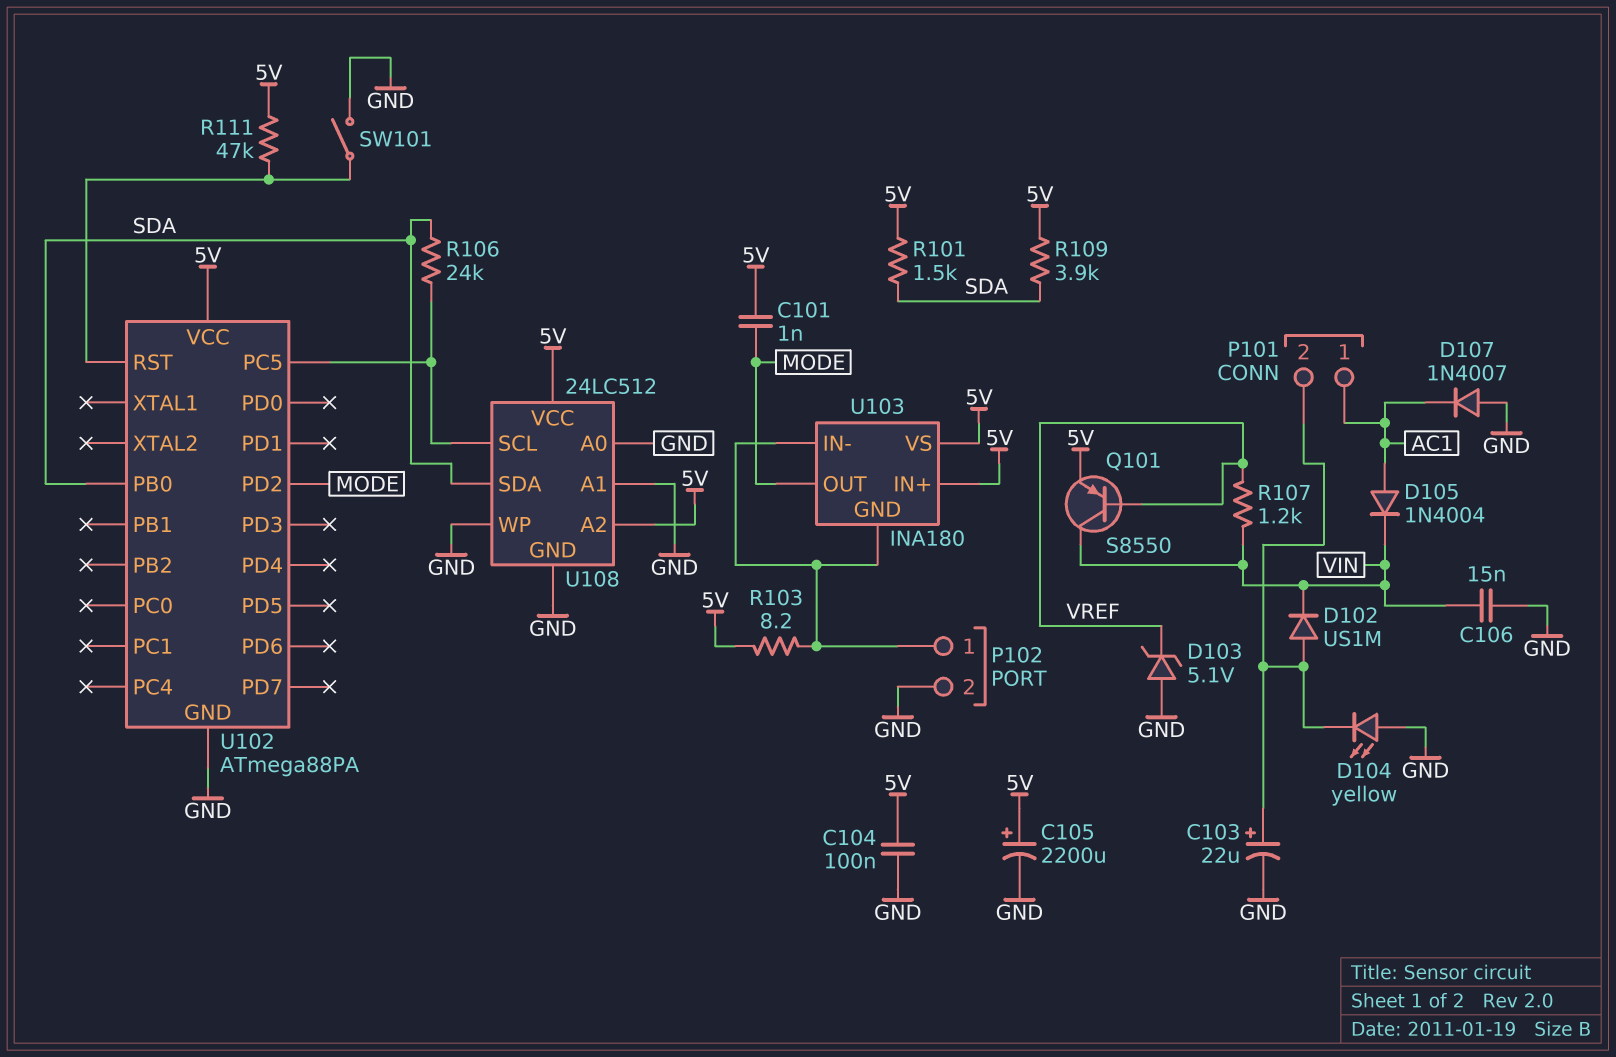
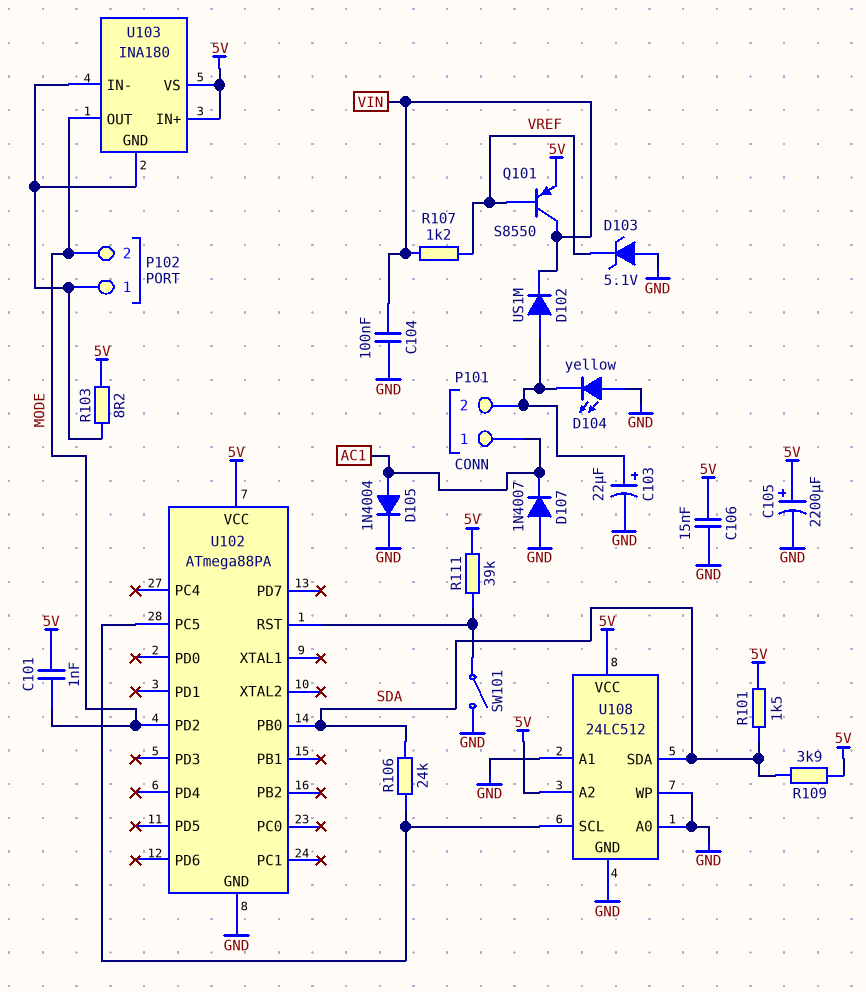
C104: 100nF (5V, GND) -> 100nF (GND, VIN)
C106: 15nF (GND, VIN) -> 15nF (5V, GND)
D105: diode 1N4004 (A AC1, K VIN) -> diode 1N4004 (A AC1, K GND)
P102 pin 2: GND -> MODE
R111: 47k (5V, U102/RST) -> 39k (5V, U102/RST)

